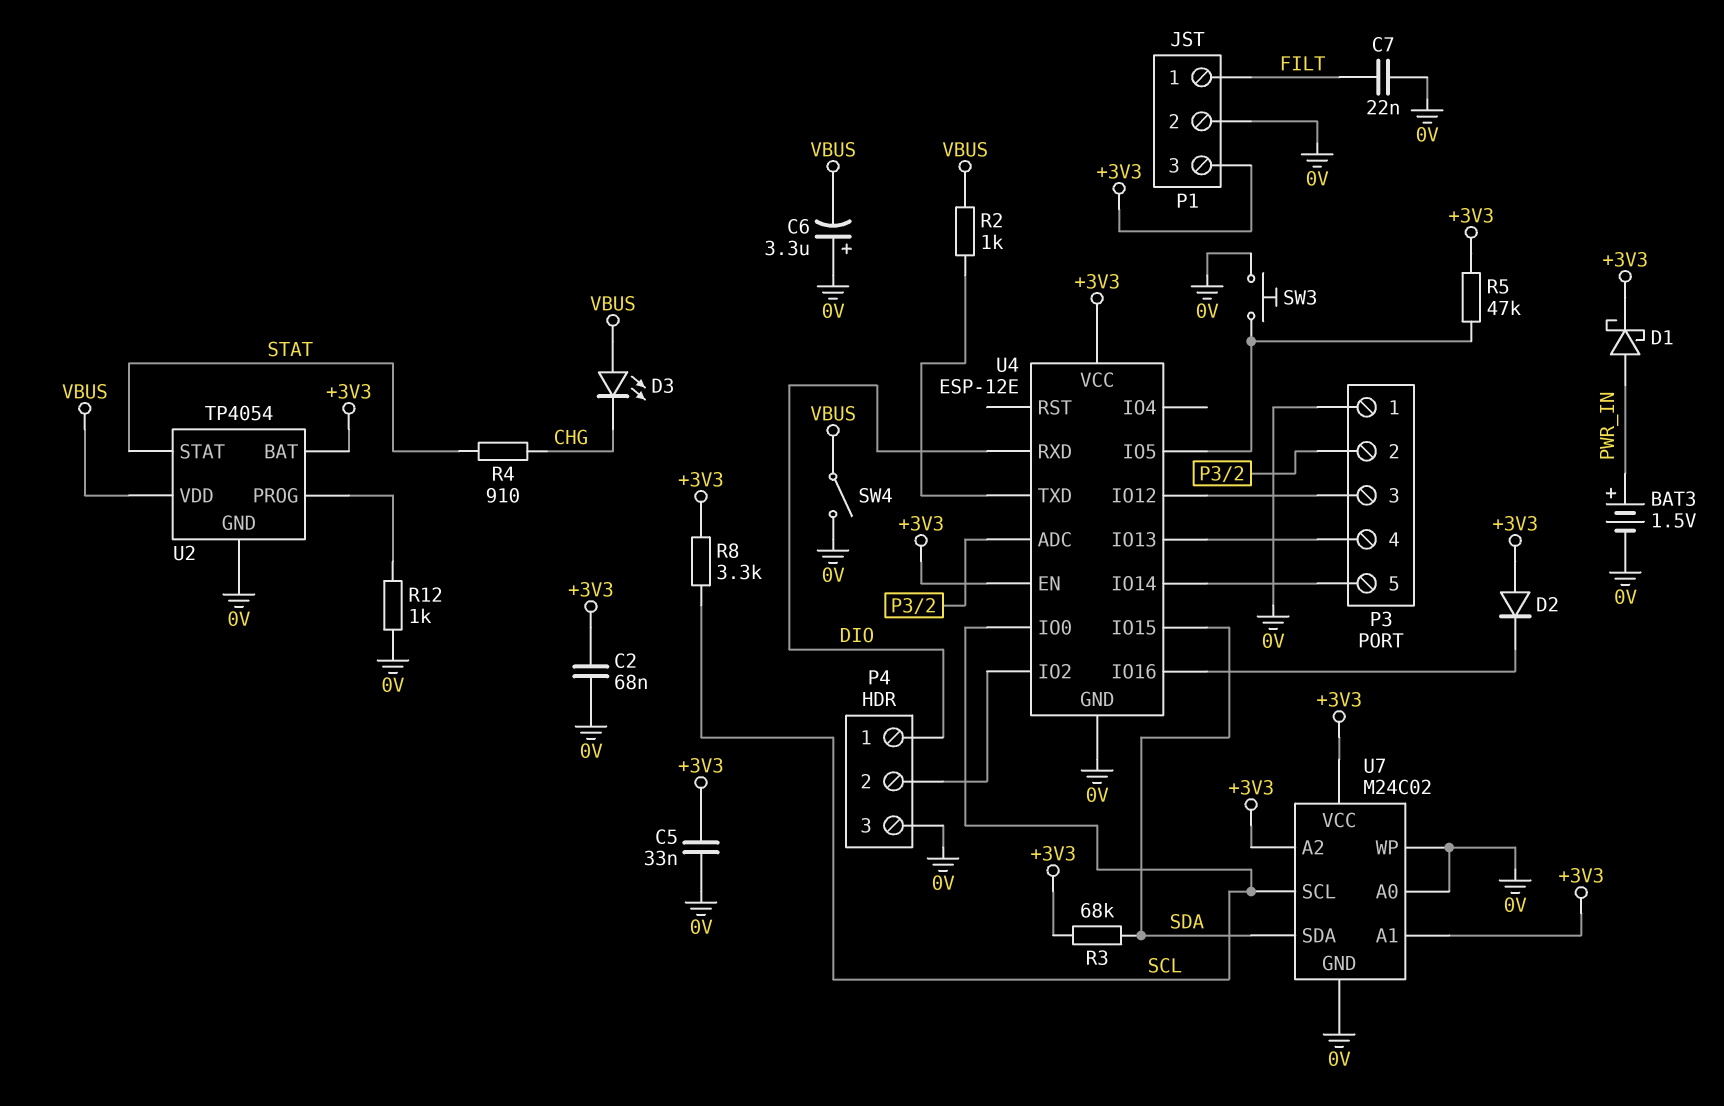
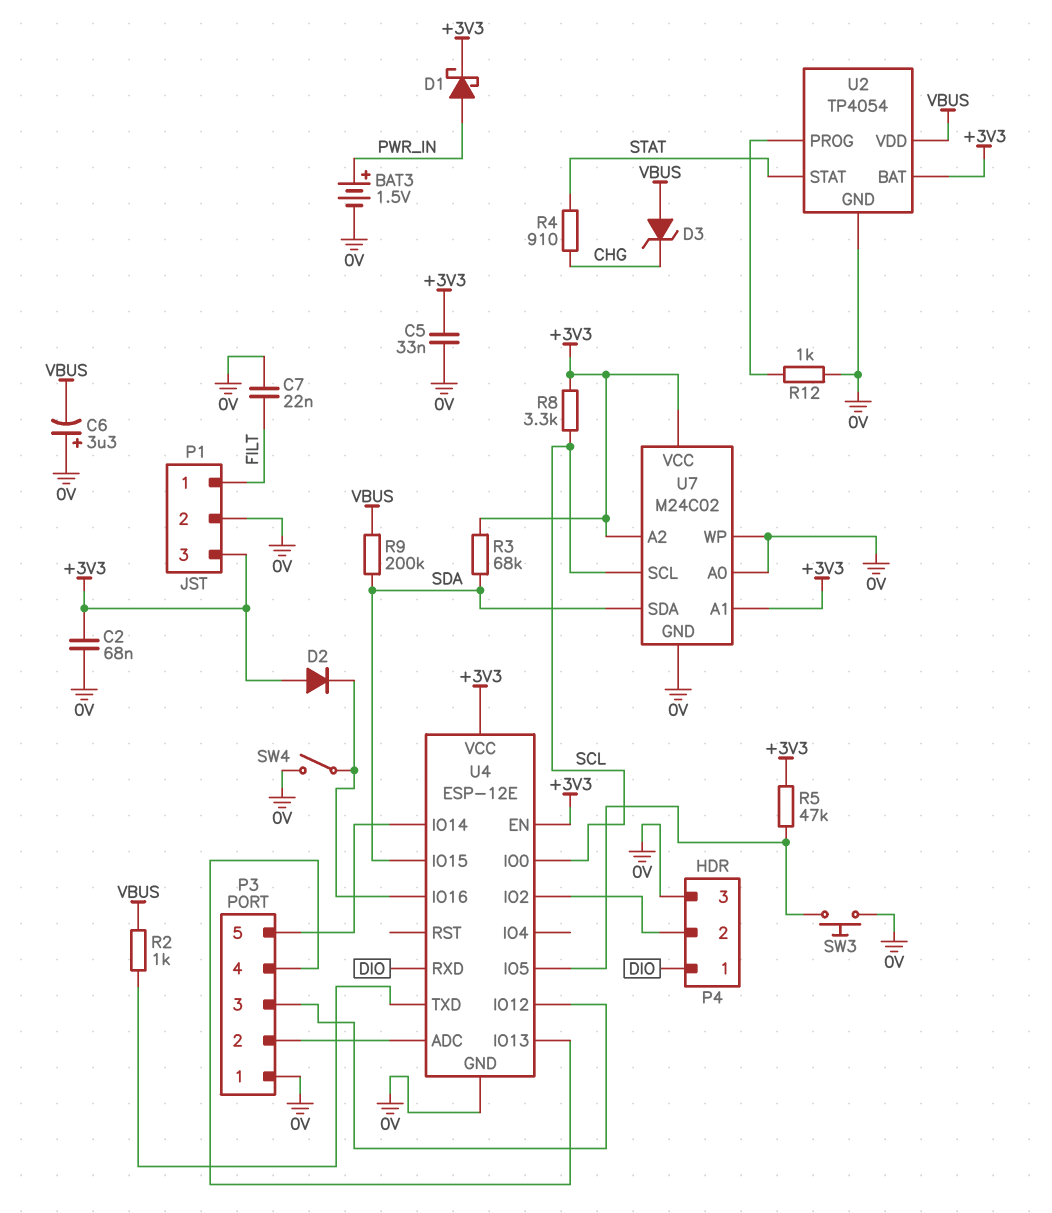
D3: LED (A VBUS, K CHG) -> zener (A VBUS, K CHG)
R9: none -> 200k (SDA, VBUS)
SW4: switch (0V, VBUS) -> switch (0V, U4/IO16)

